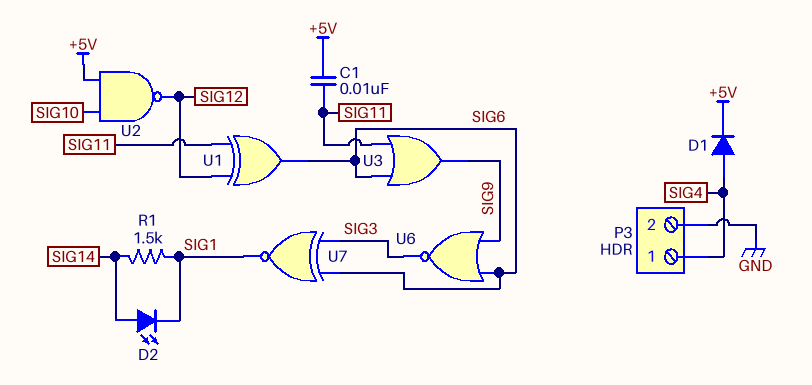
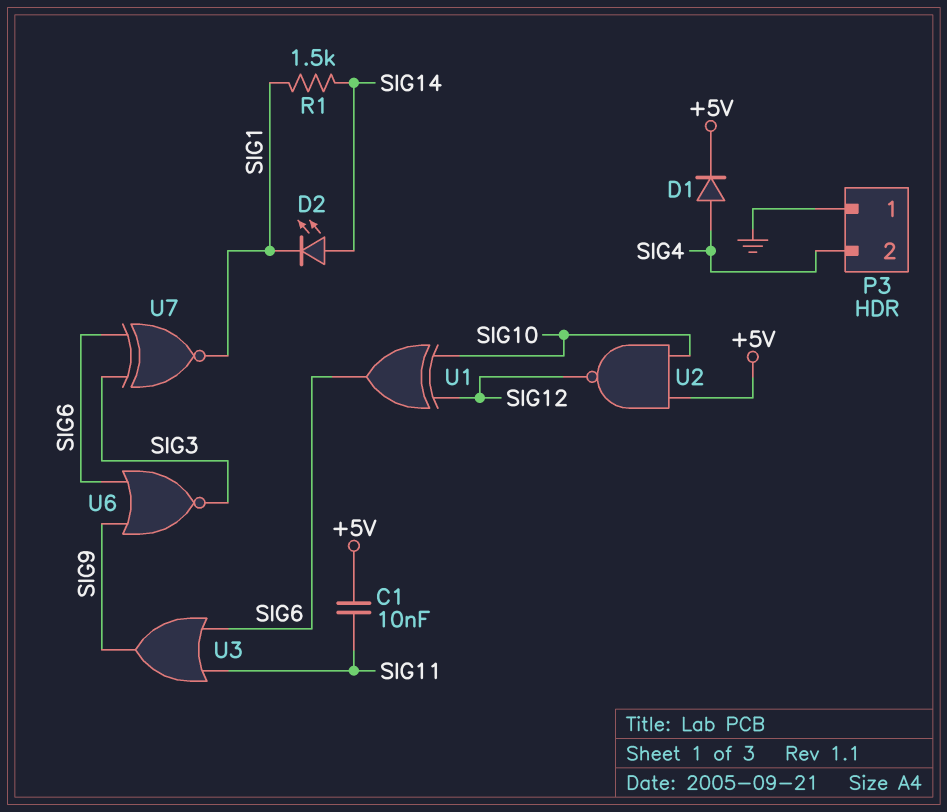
P3 pin 1: SIG4 -> GND
P3 pin 2: GND -> SIG4
U1: XOR (in SIG11, in SIG12, out SIG6) -> XOR (in SIG10, in SIG12, out SIG6)

